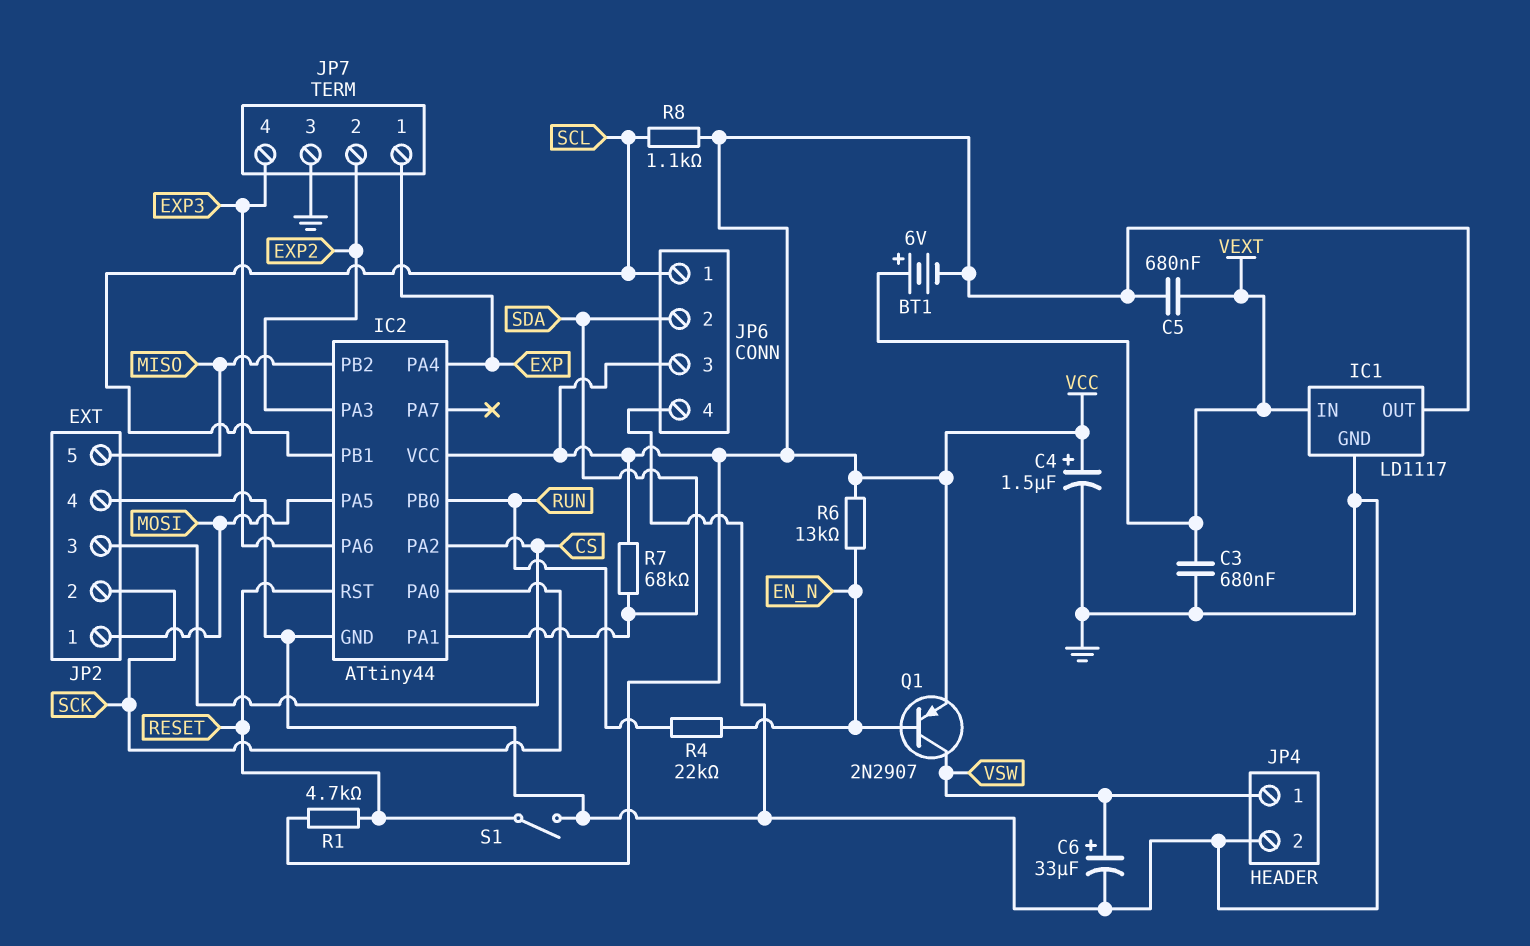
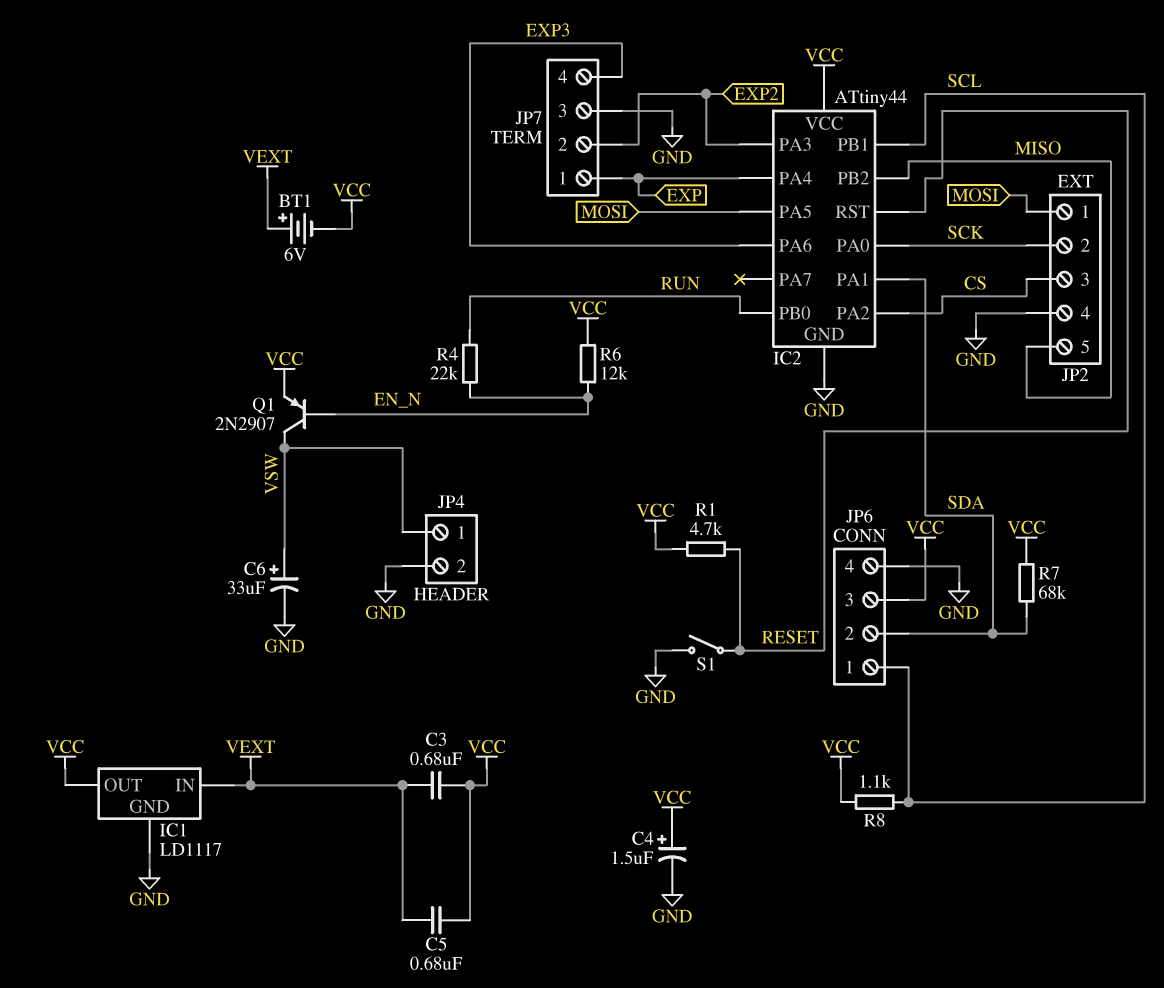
C3: 680nF (GND, VEXT) -> 680nF (VCC, VEXT)
R6: 13k (EN_N, VCC) -> 12k (EN_N, VCC)

